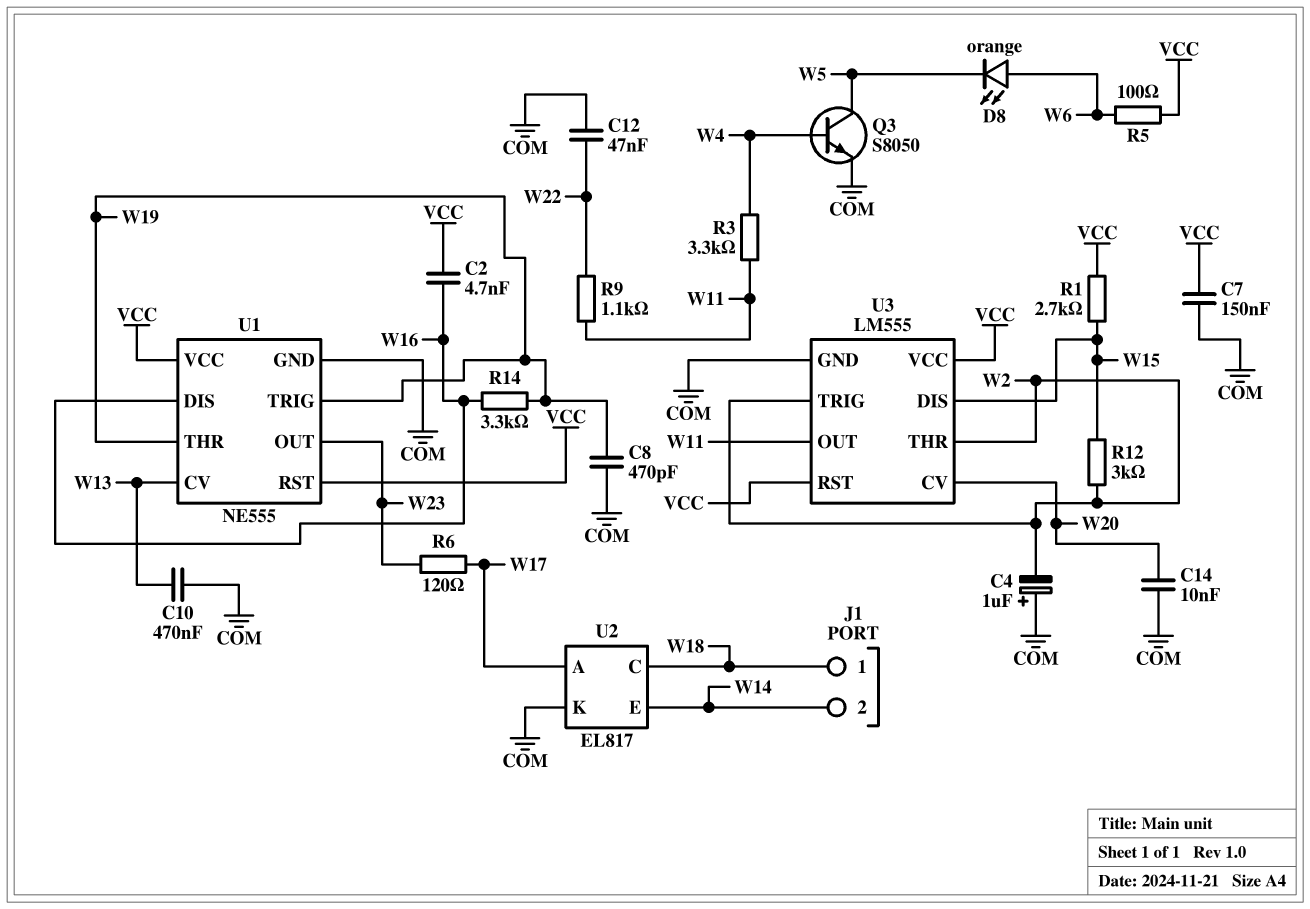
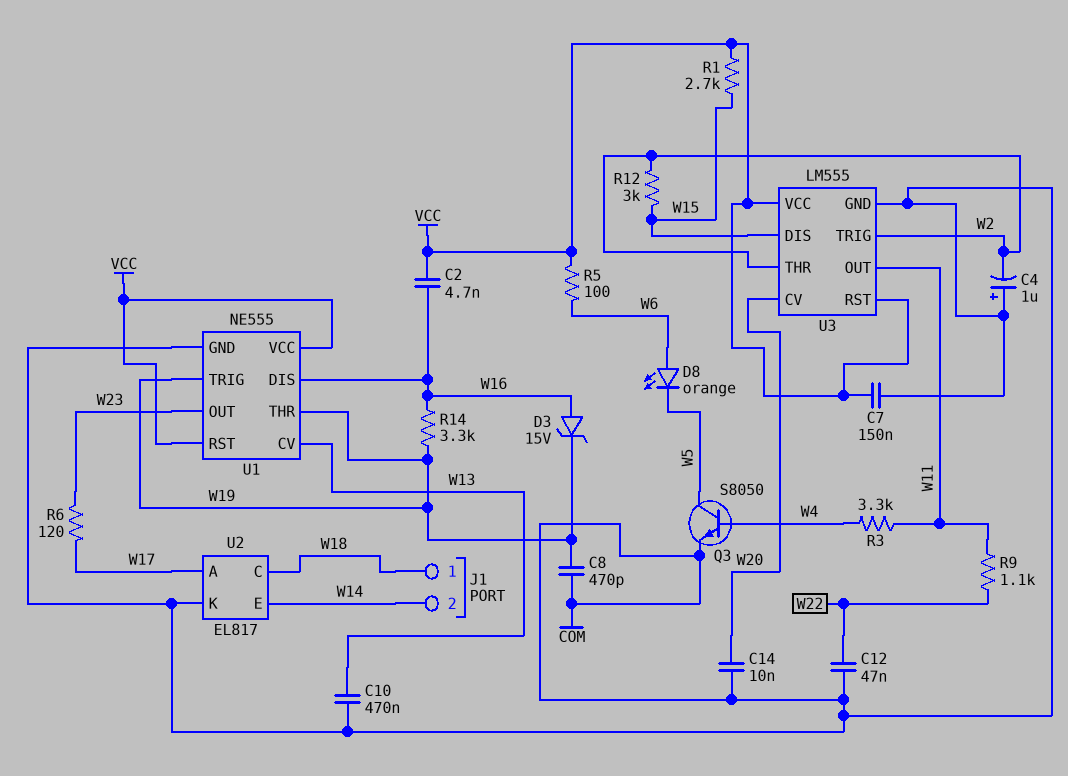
D3: none -> zener 15V (A W16, K W19)

